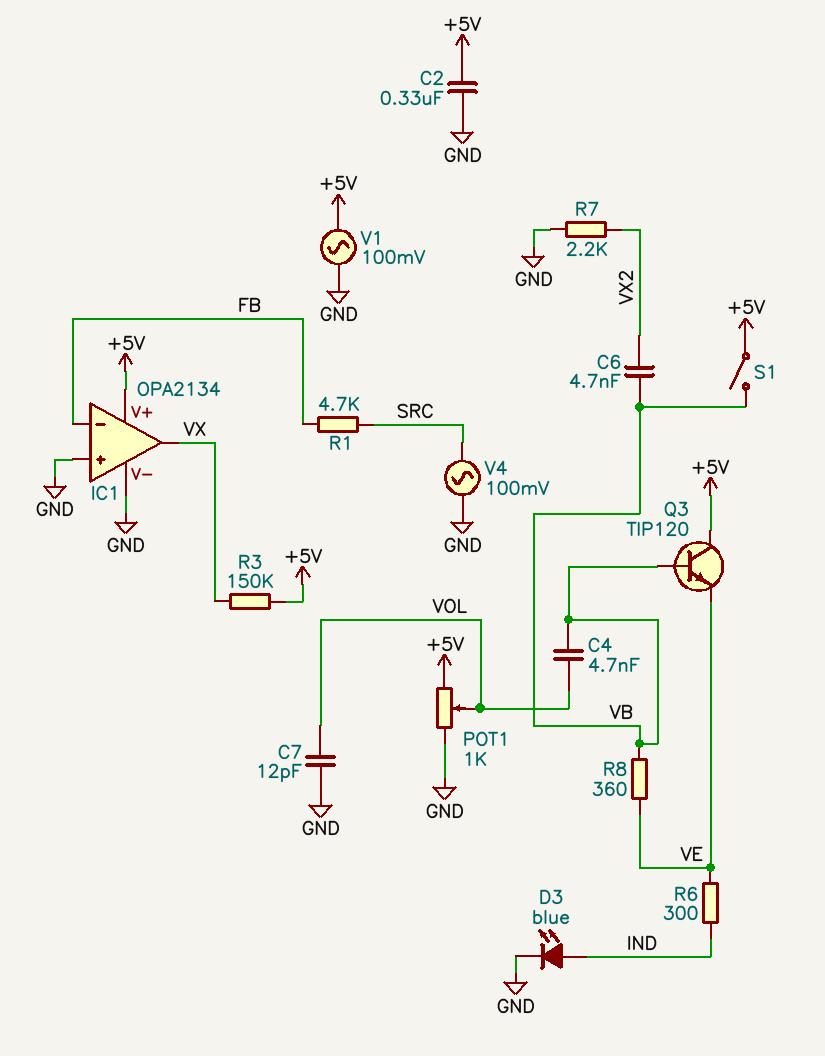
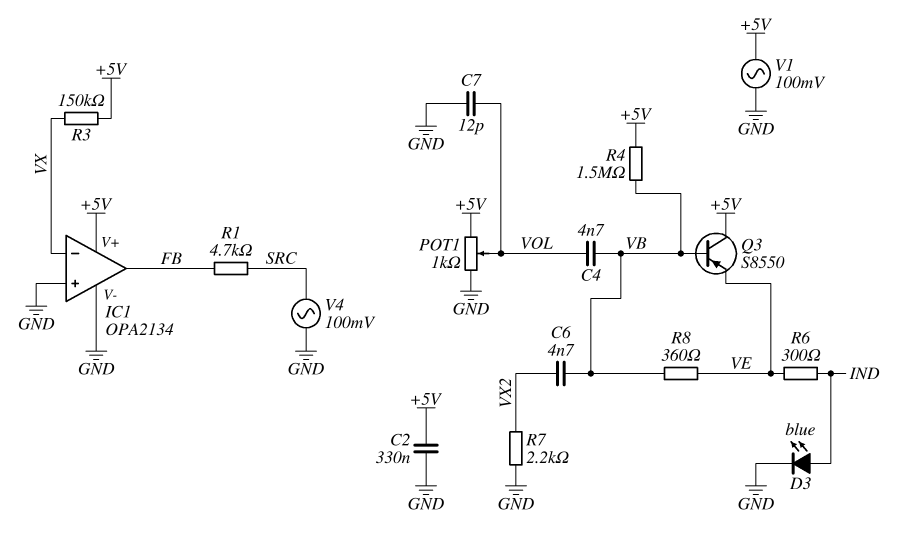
IC1 pin in-: FB -> VX
IC1 pin out: VX -> FB
Q3: NPN TIP120 (B VB, C +5V, E VE) -> PNP S8550 (B VB, C +5V, E VE)
R4: none -> 1.5M (+5V, VB)
S1: switch (+5V, VB) -> none

